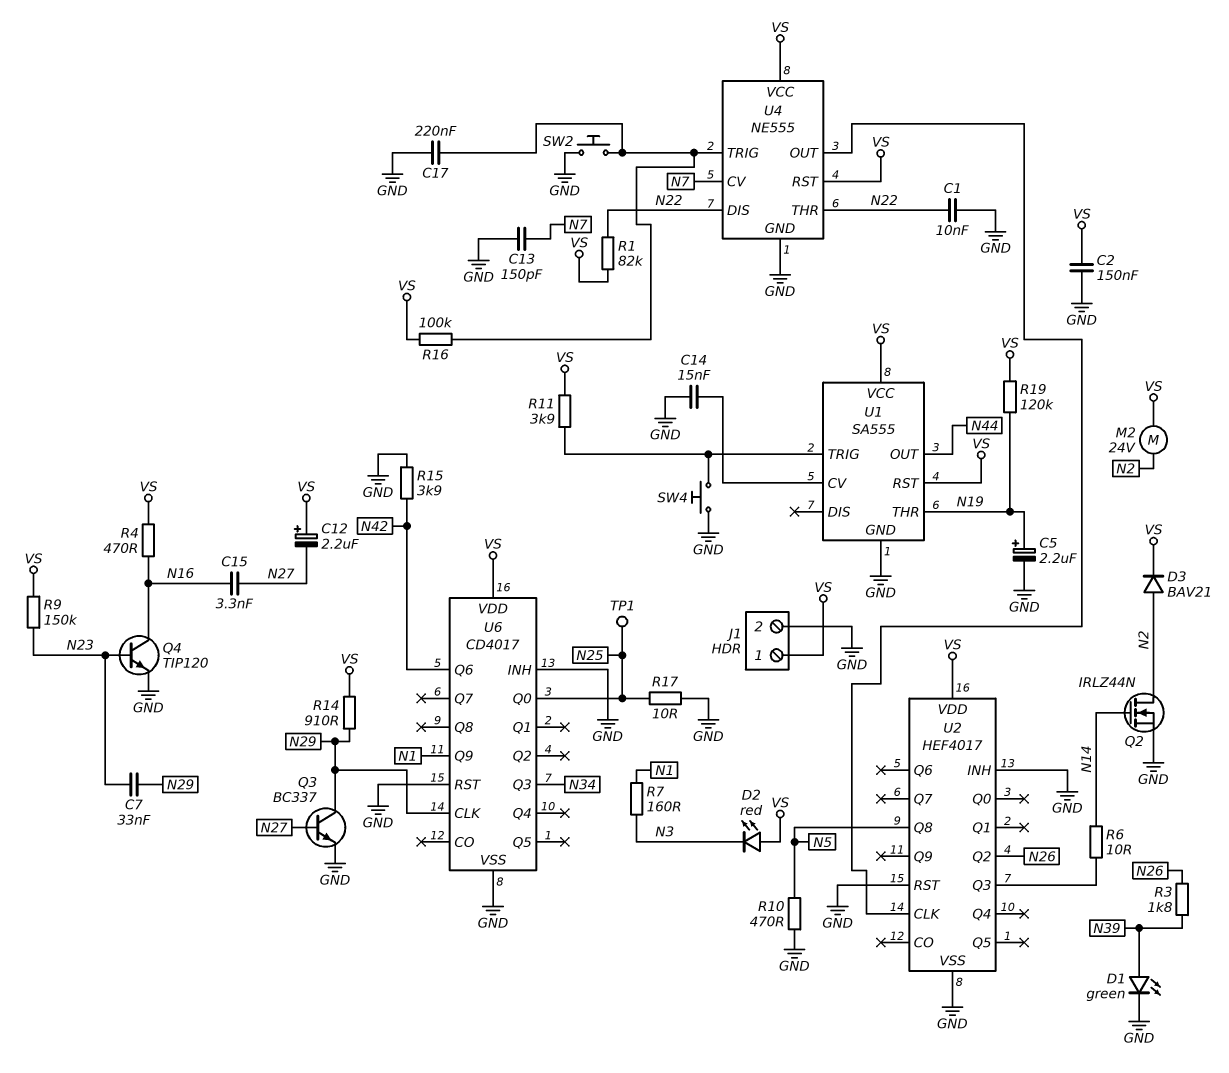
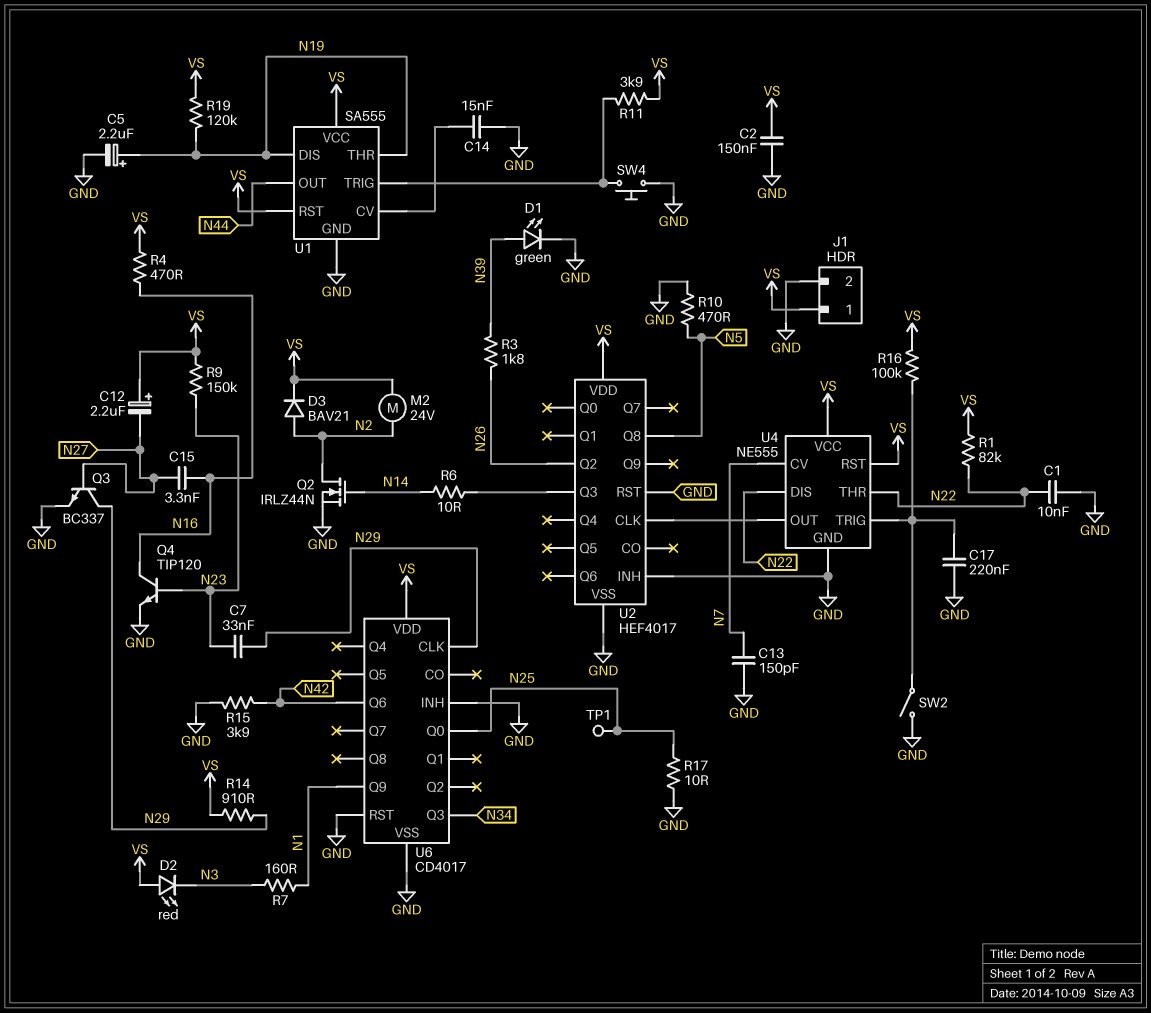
SW2: button (GND, U4/TRIG) -> switch (GND, U4/TRIG)
U1 pin DIS: none -> N19

